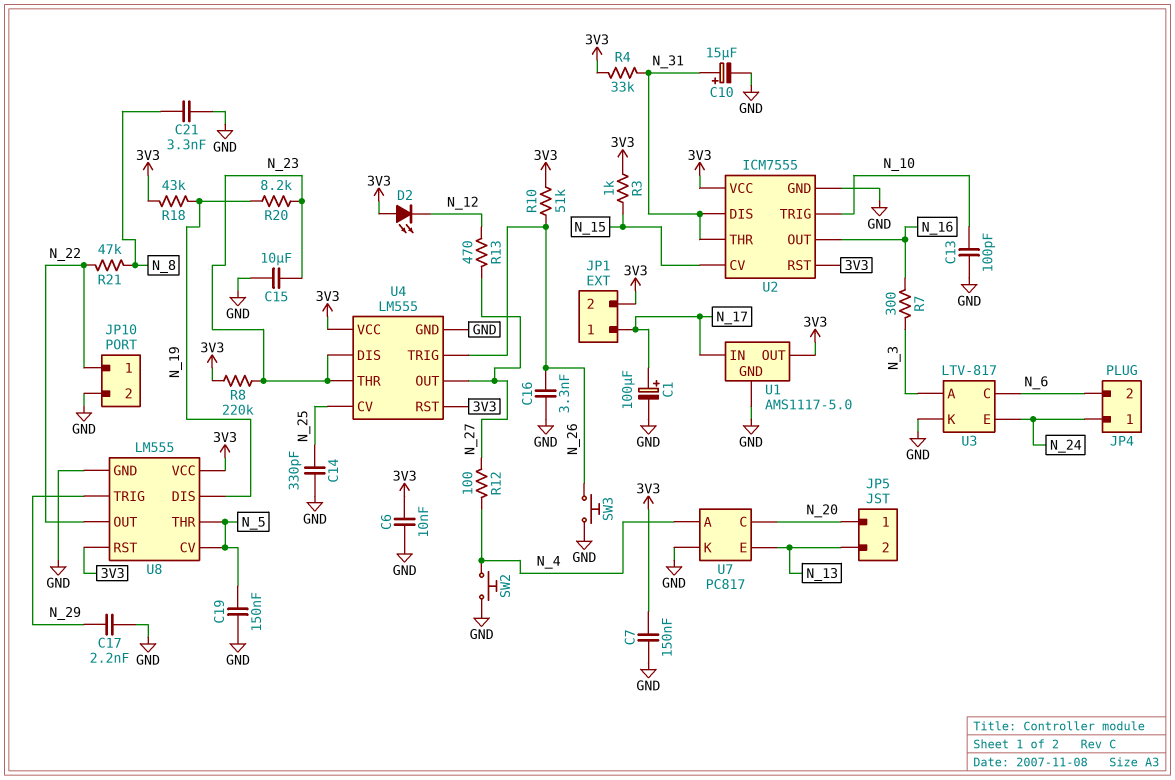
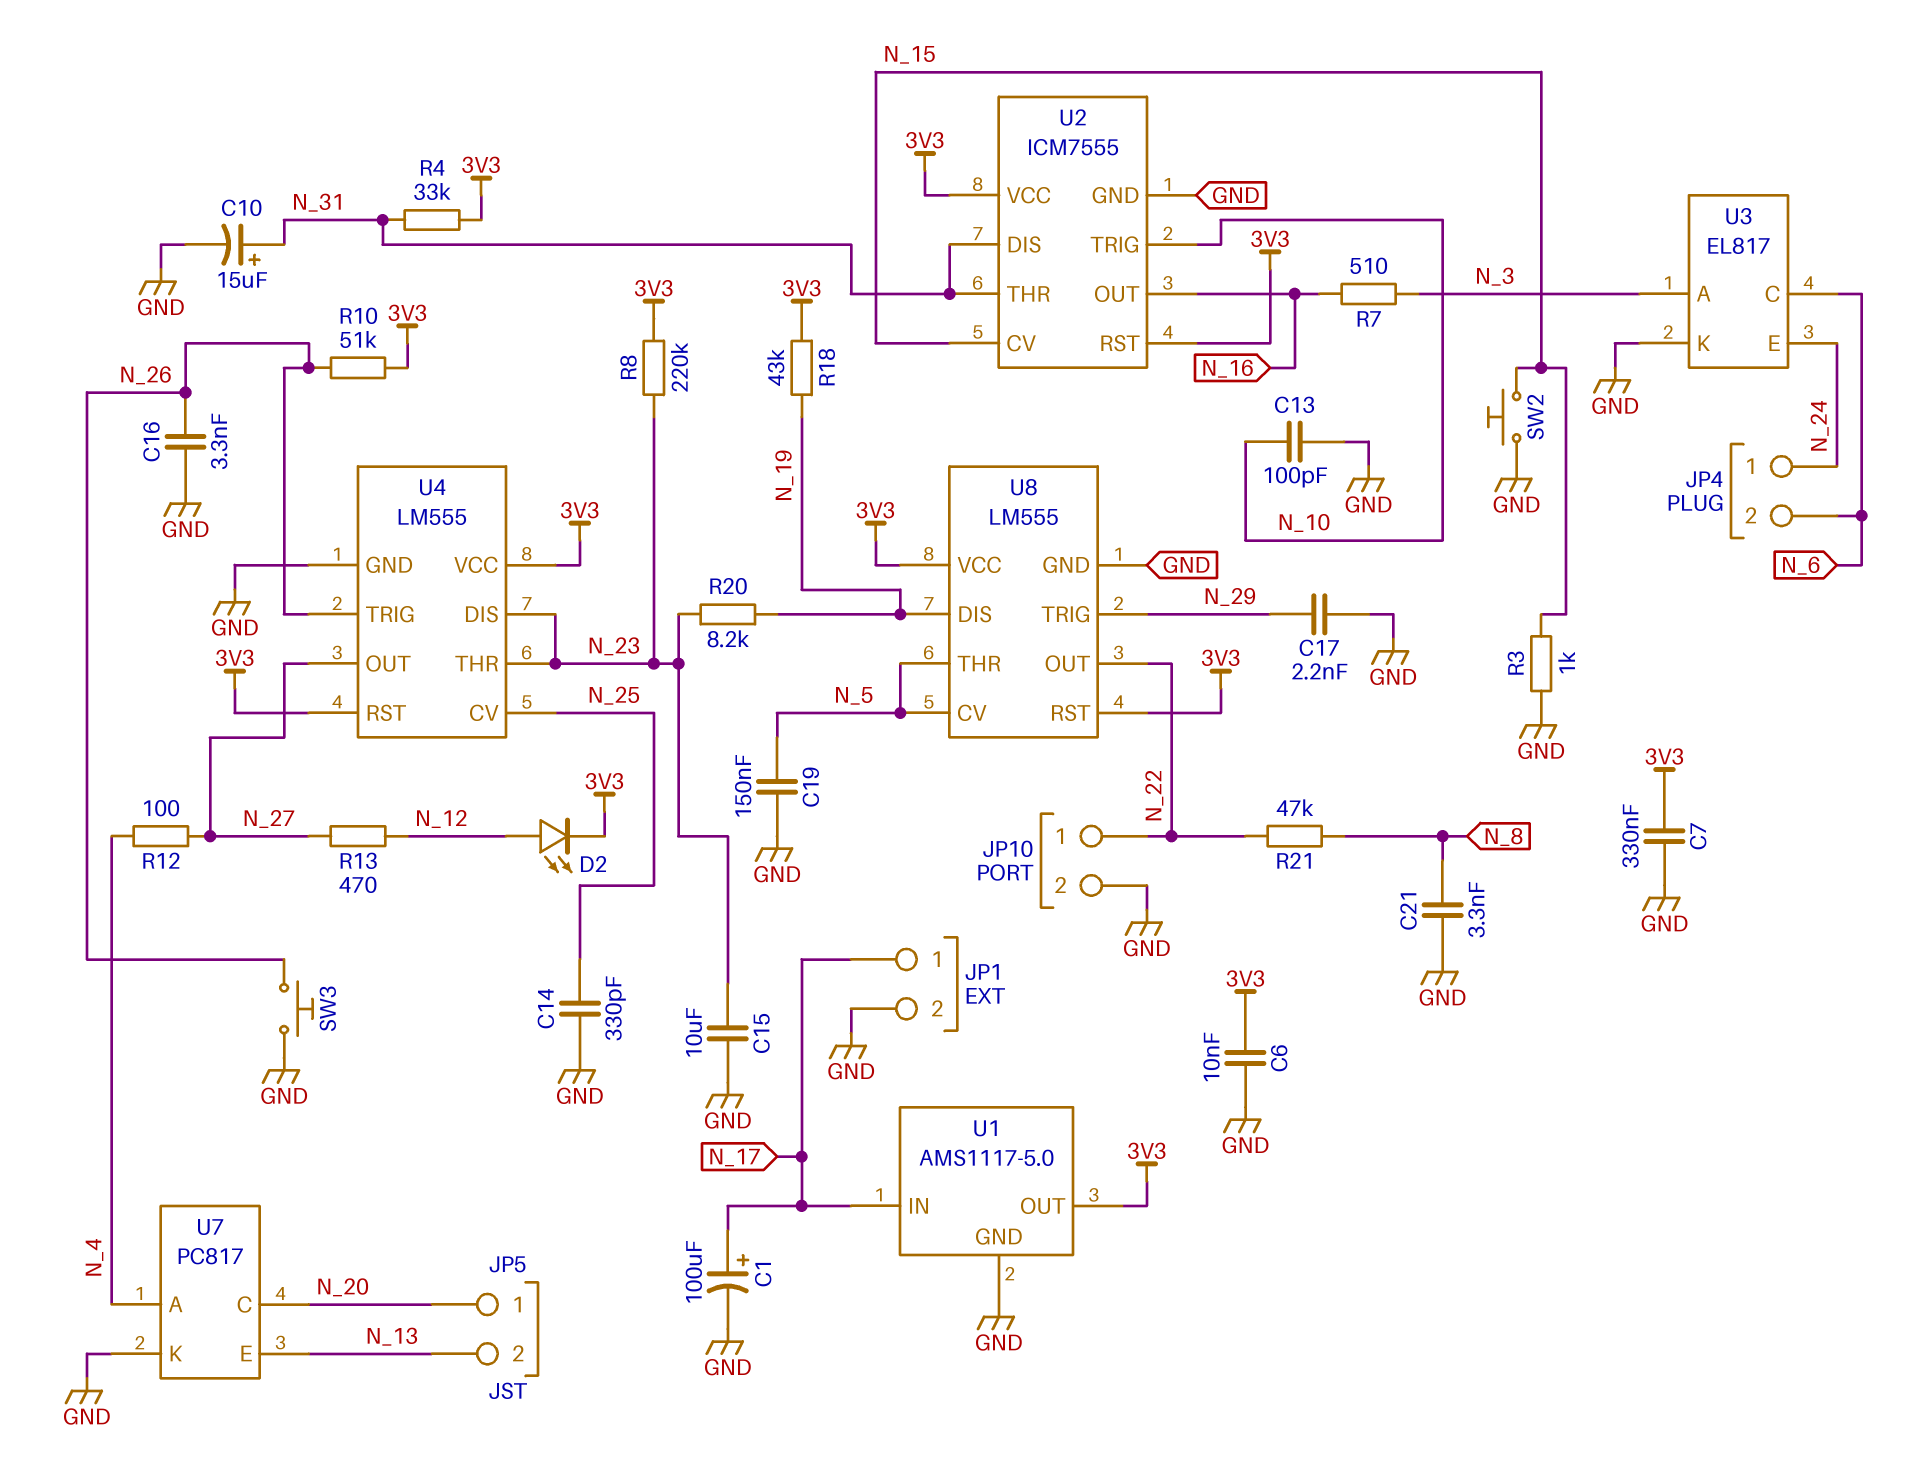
C7: 150nF (3V3, GND) -> 330nF (3V3, GND)
D2: LED (A 3V3, K N_12) -> LED (A N_12, K 3V3)
JP1 pin 2: 3V3 -> GND
R3: 1k (3V3, N_15) -> 1k (GND, N_15)
R7: 300 (N_3, N_16) -> 510 (N_3, N_16)
SW2: button (GND, N_4) -> button (GND, N_15)
U3: LTV-817 -> EL817

